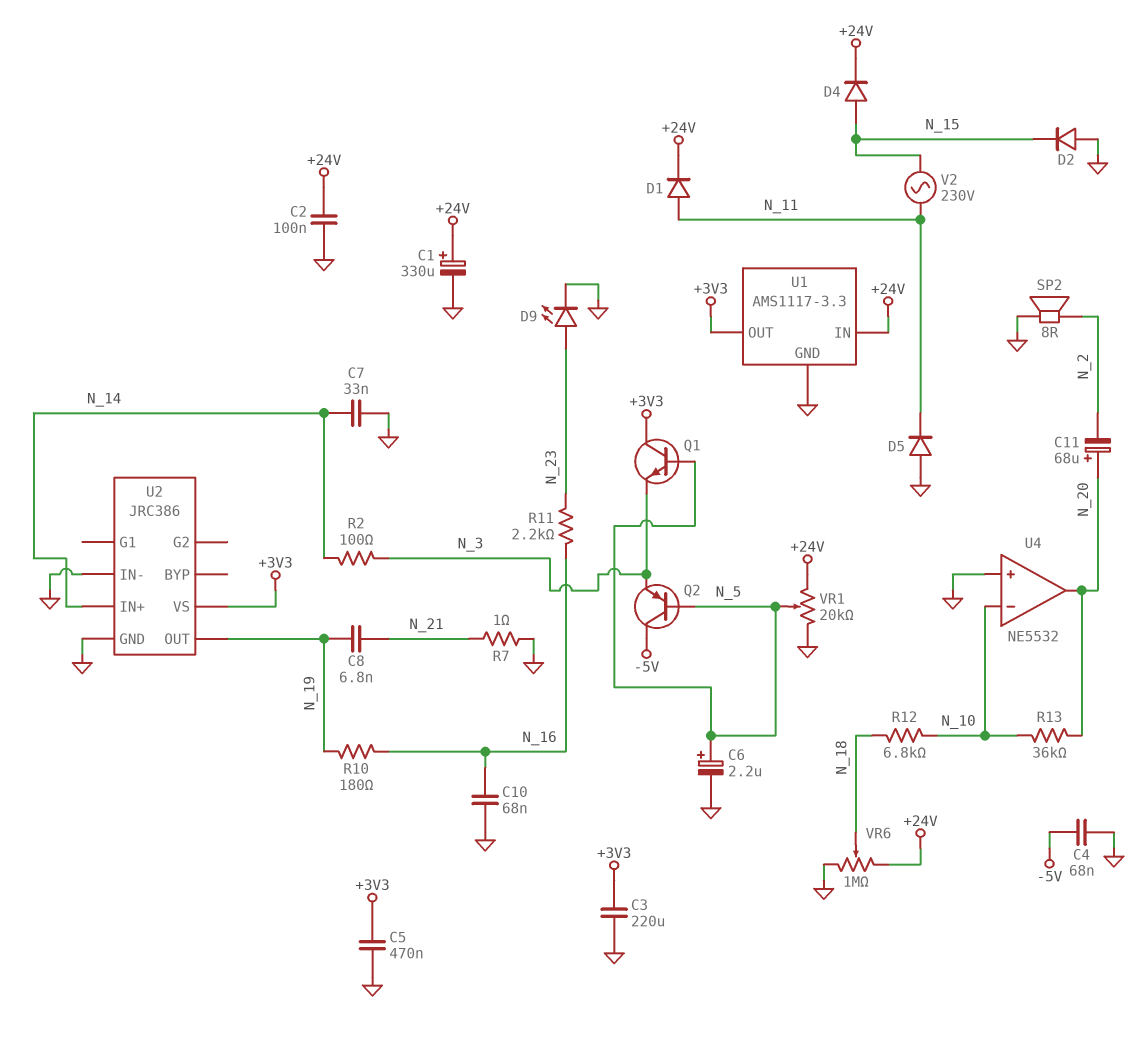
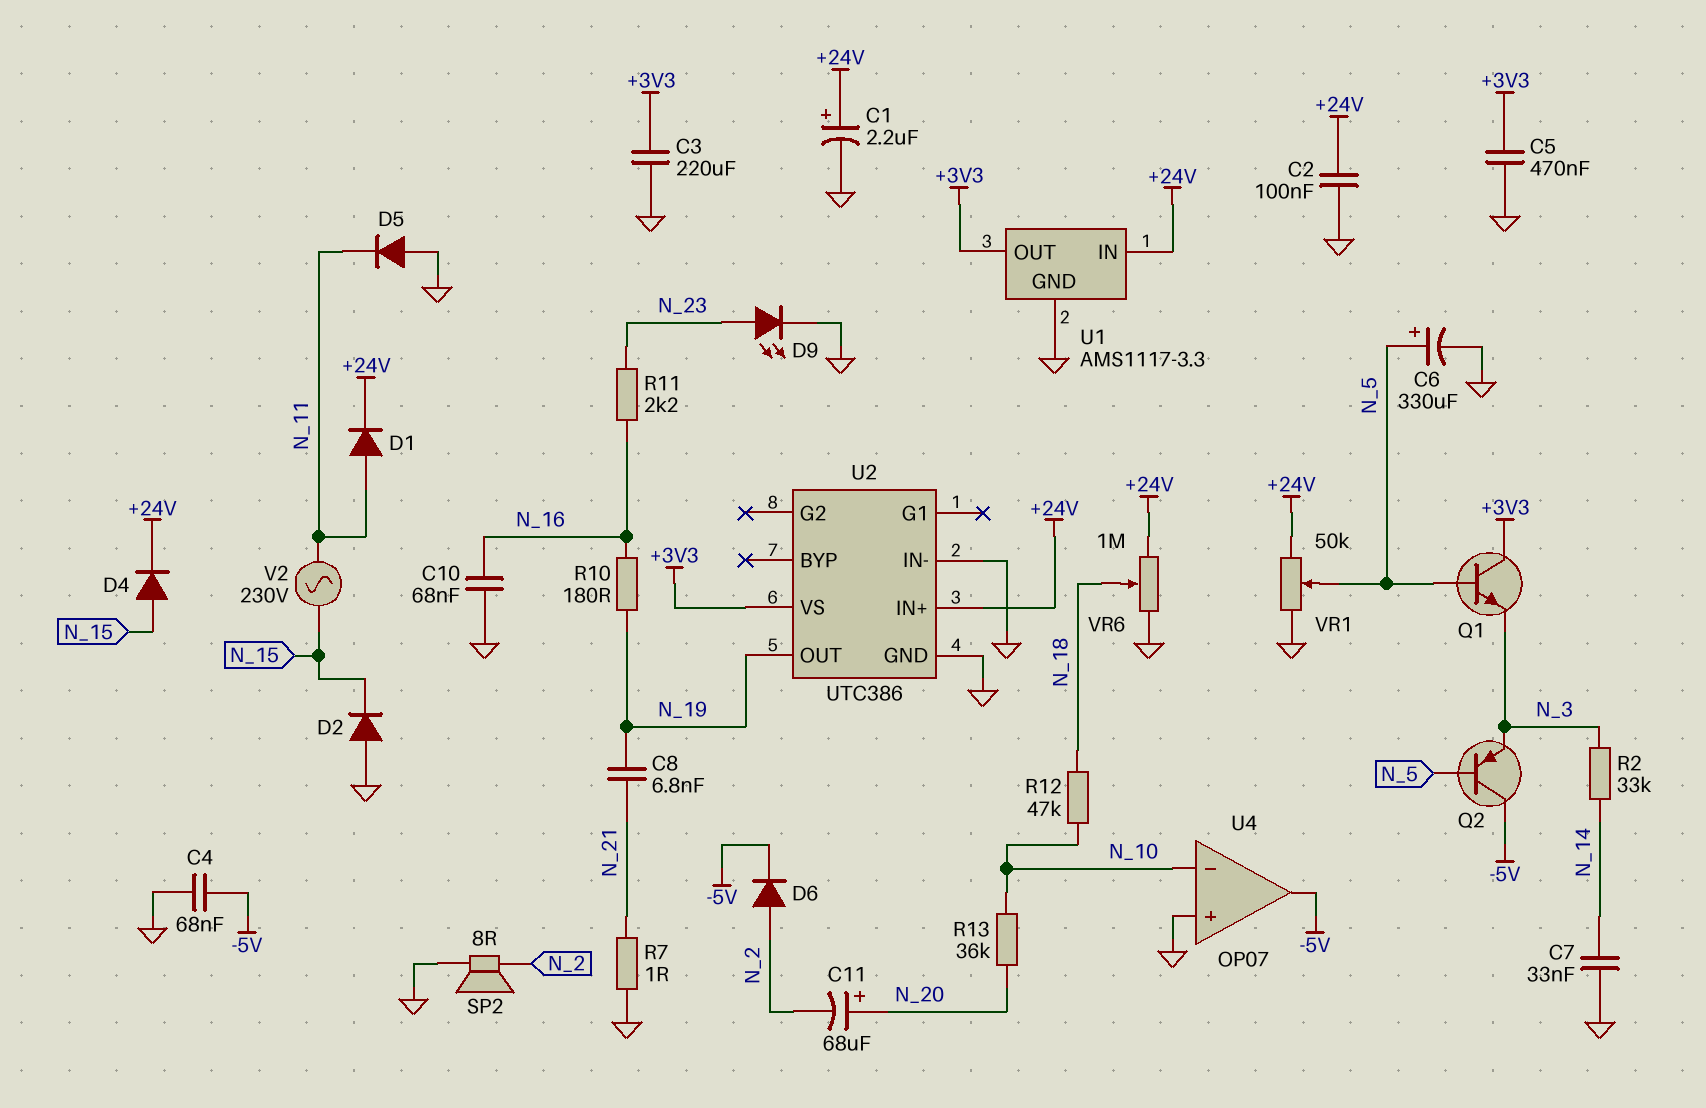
C1: 330uF (plus +24V, minus GND) -> 2.2uF (plus +24V, minus GND)
C6: 2.2uF (plus N_5, minus GND) -> 330uF (plus N_5, minus GND)
D6: none -> diode (A N_2, K -5V)
R2: 100 (N_3, N_14) -> 33k (N_3, N_14)
R12: 6.8k (N_10, N_18) -> 47k (N_10, N_18)
U2: JRC386 -> UTC386
U2 pin IN+: N_14 -> +24V
U4: NE5532 -> OP07
U4 pin out: N_20 -> -5V
VR1: 20k (+24V, GND, wiper N_5) -> 50k (+24V, GND, wiper N_5)

